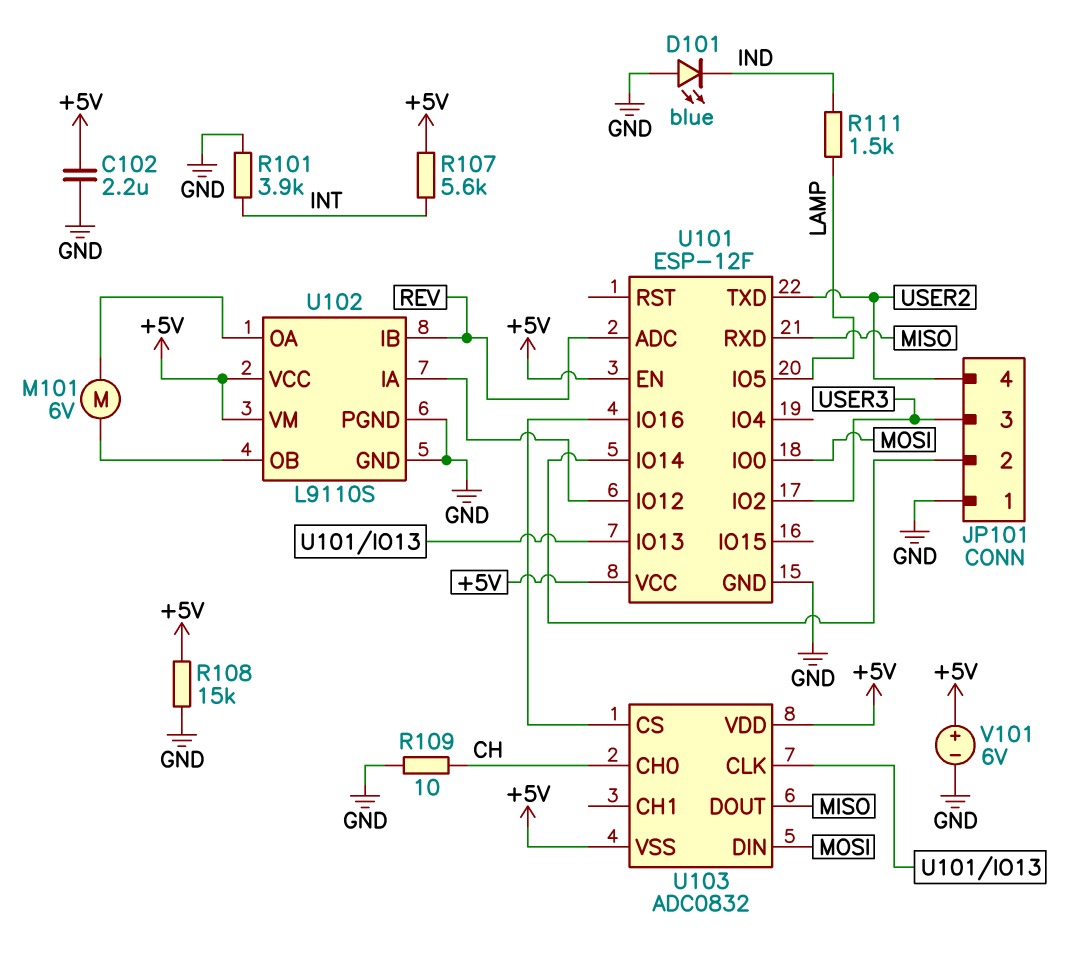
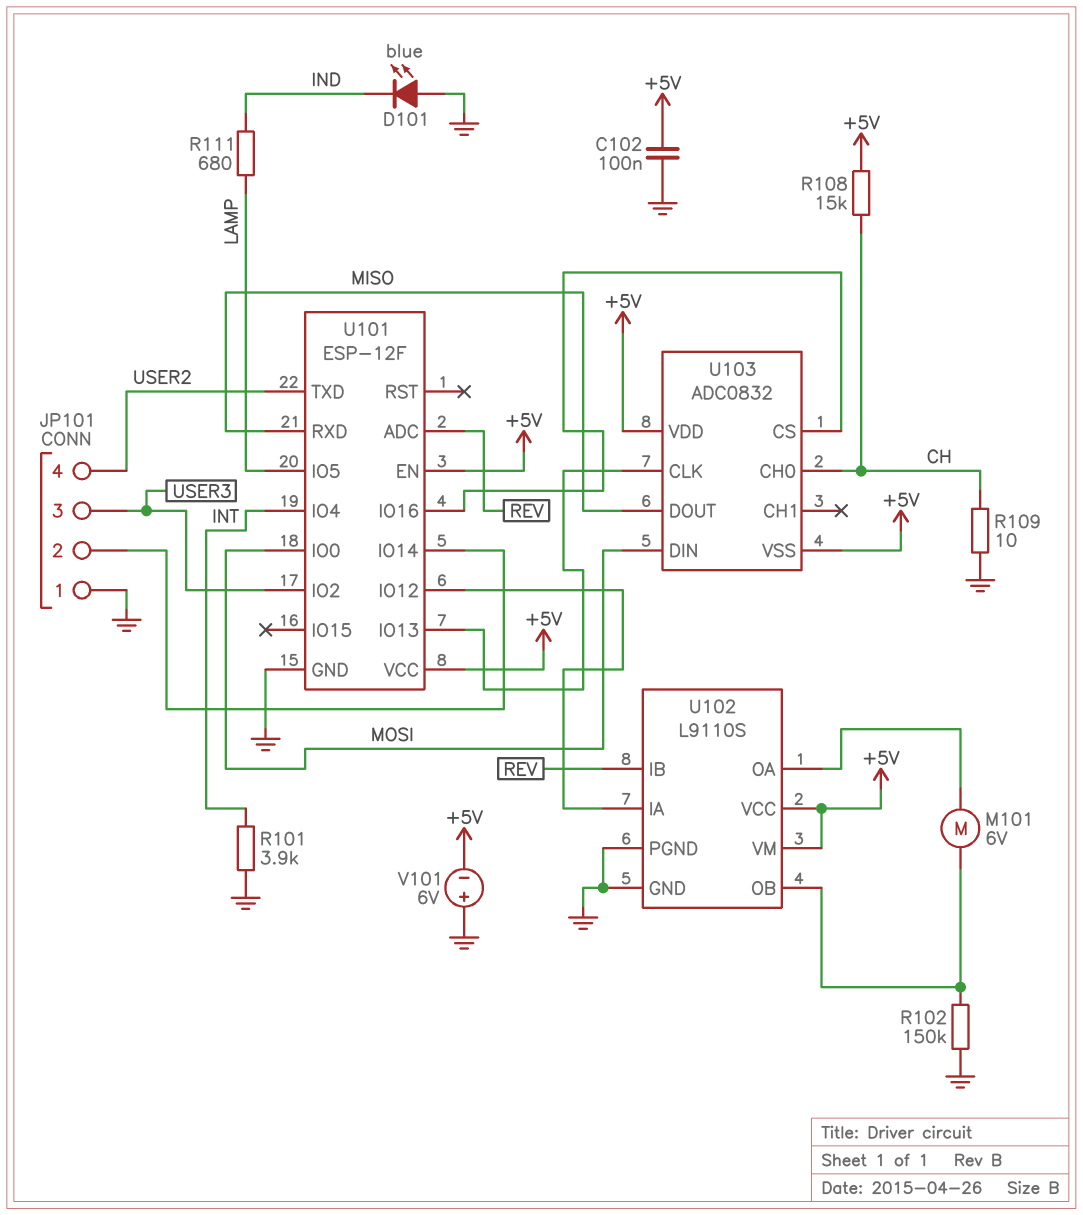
C102: 2.2uF (+5V, GND) -> 100nF (+5V, GND)
R102: none -> 150k (GND, U102/OB)
R107: 5.6k (+5V, INT) -> none
R108: 15k (+5V, GND) -> 15k (+5V, CH)
R111: 1.5k (IND, LAMP) -> 680 (IND, LAMP)
U101 pin IO4: none -> INT
V101: 6V (plus +5V, minus GND) -> 6V (plus GND, minus +5V)

